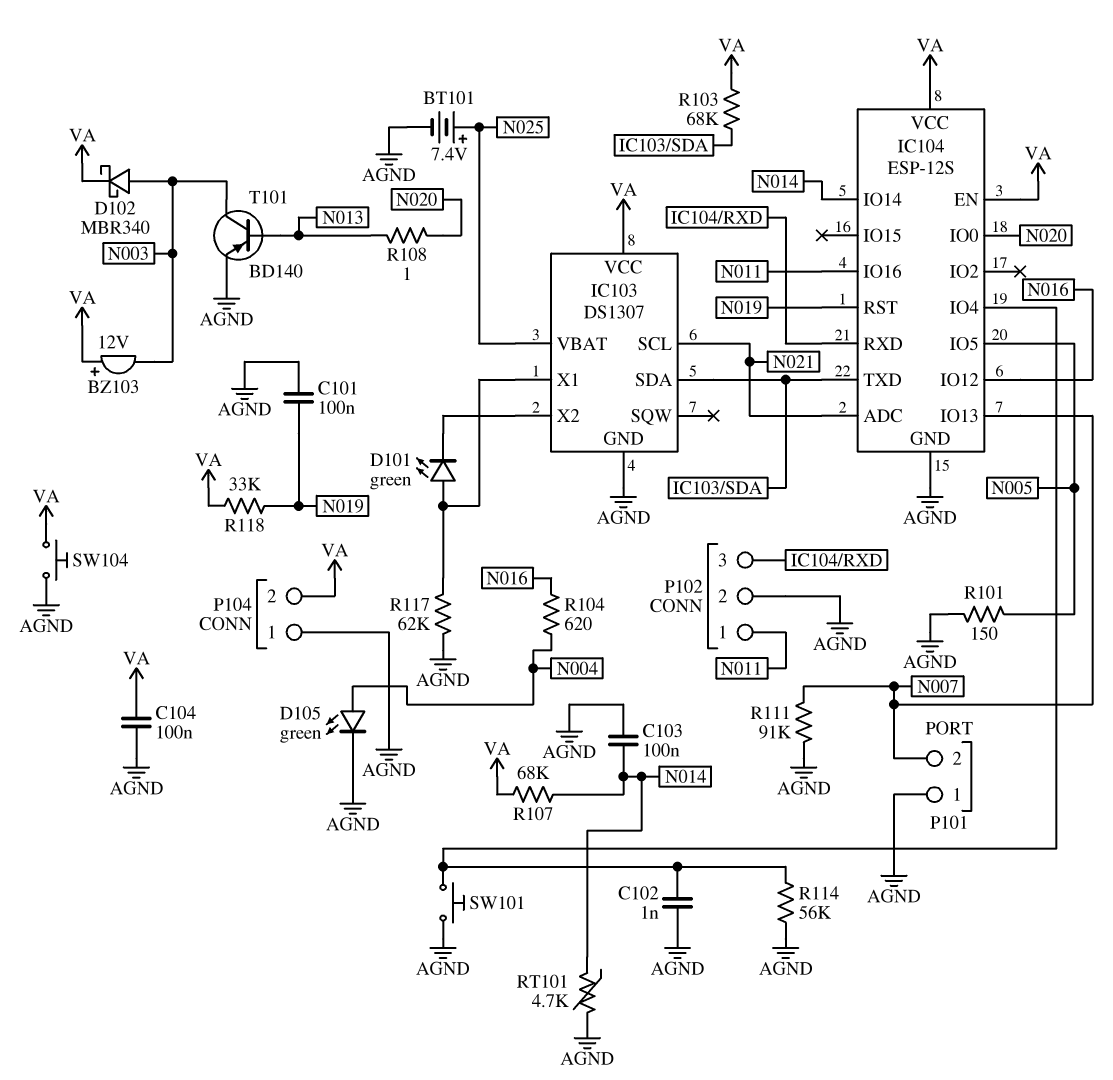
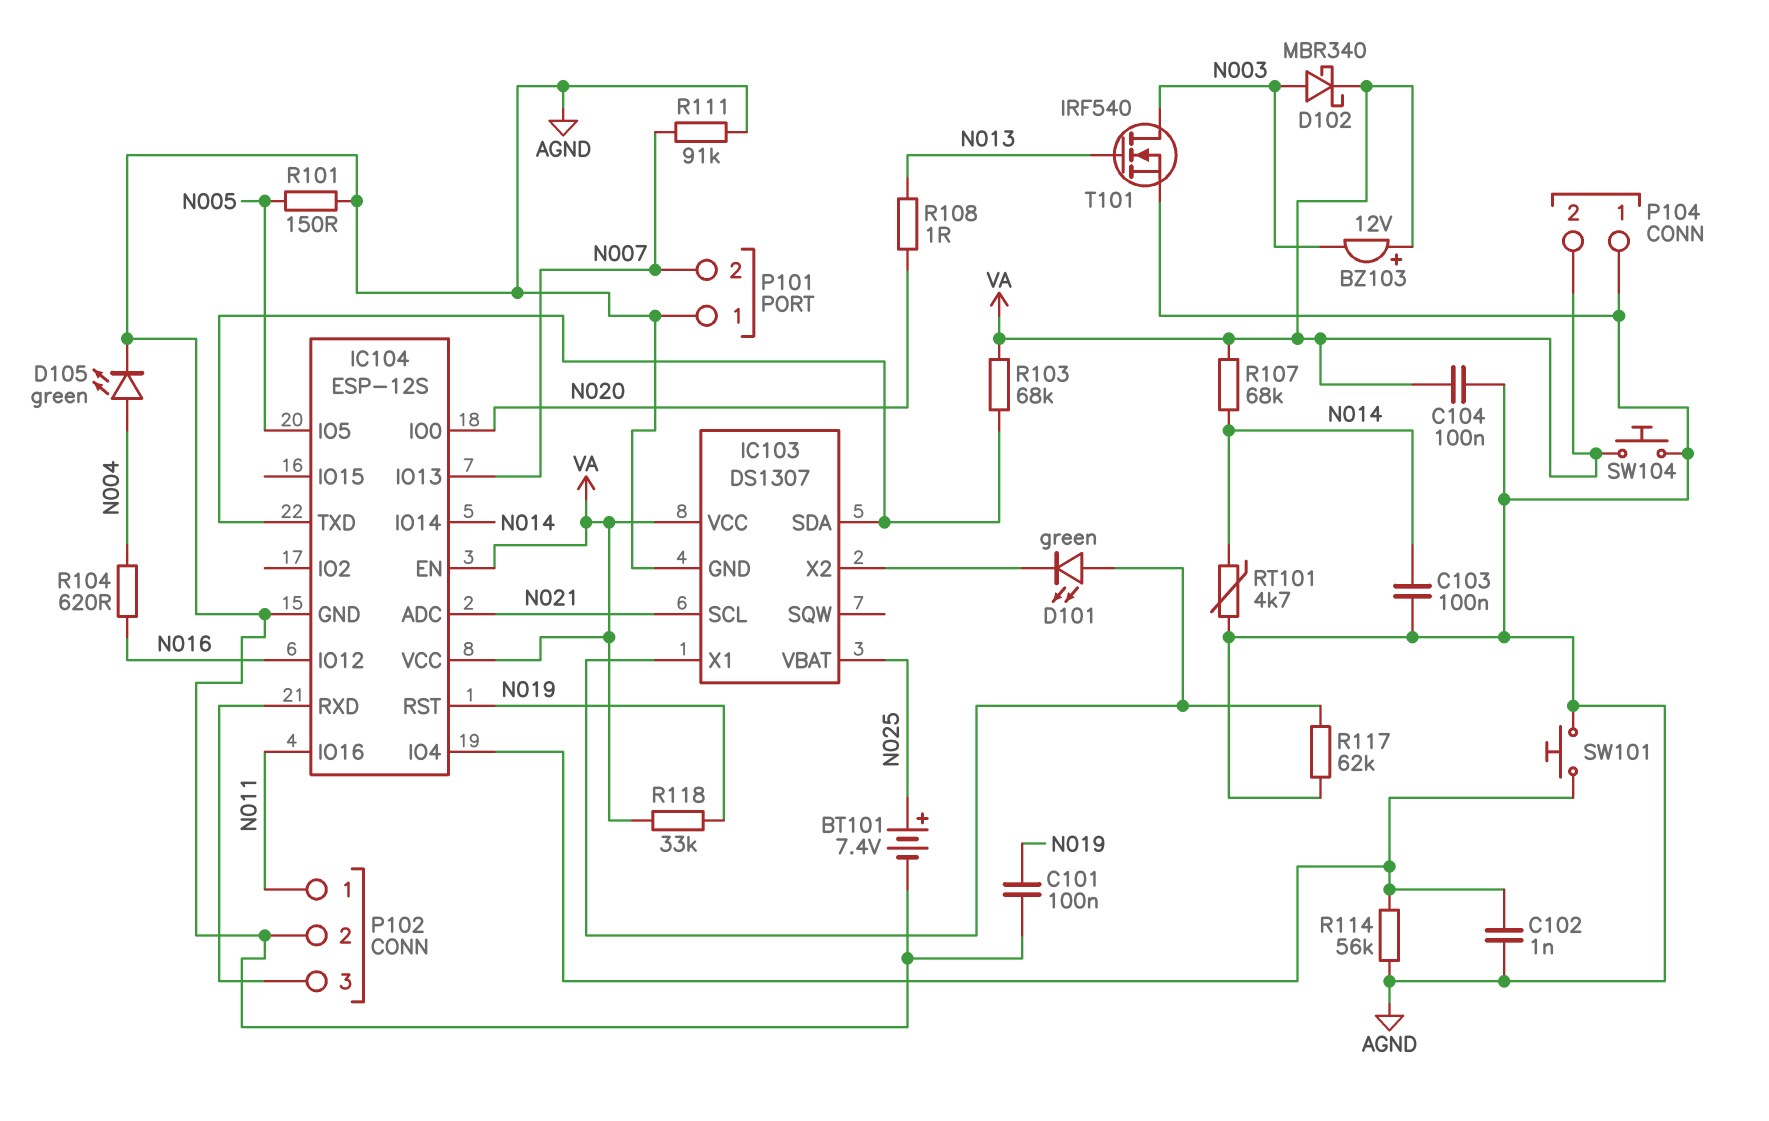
T101: PNP BD140 (B N013, C N003, E AGND) -> NMOS IRF540 (G N013, D N003, S AGND)

